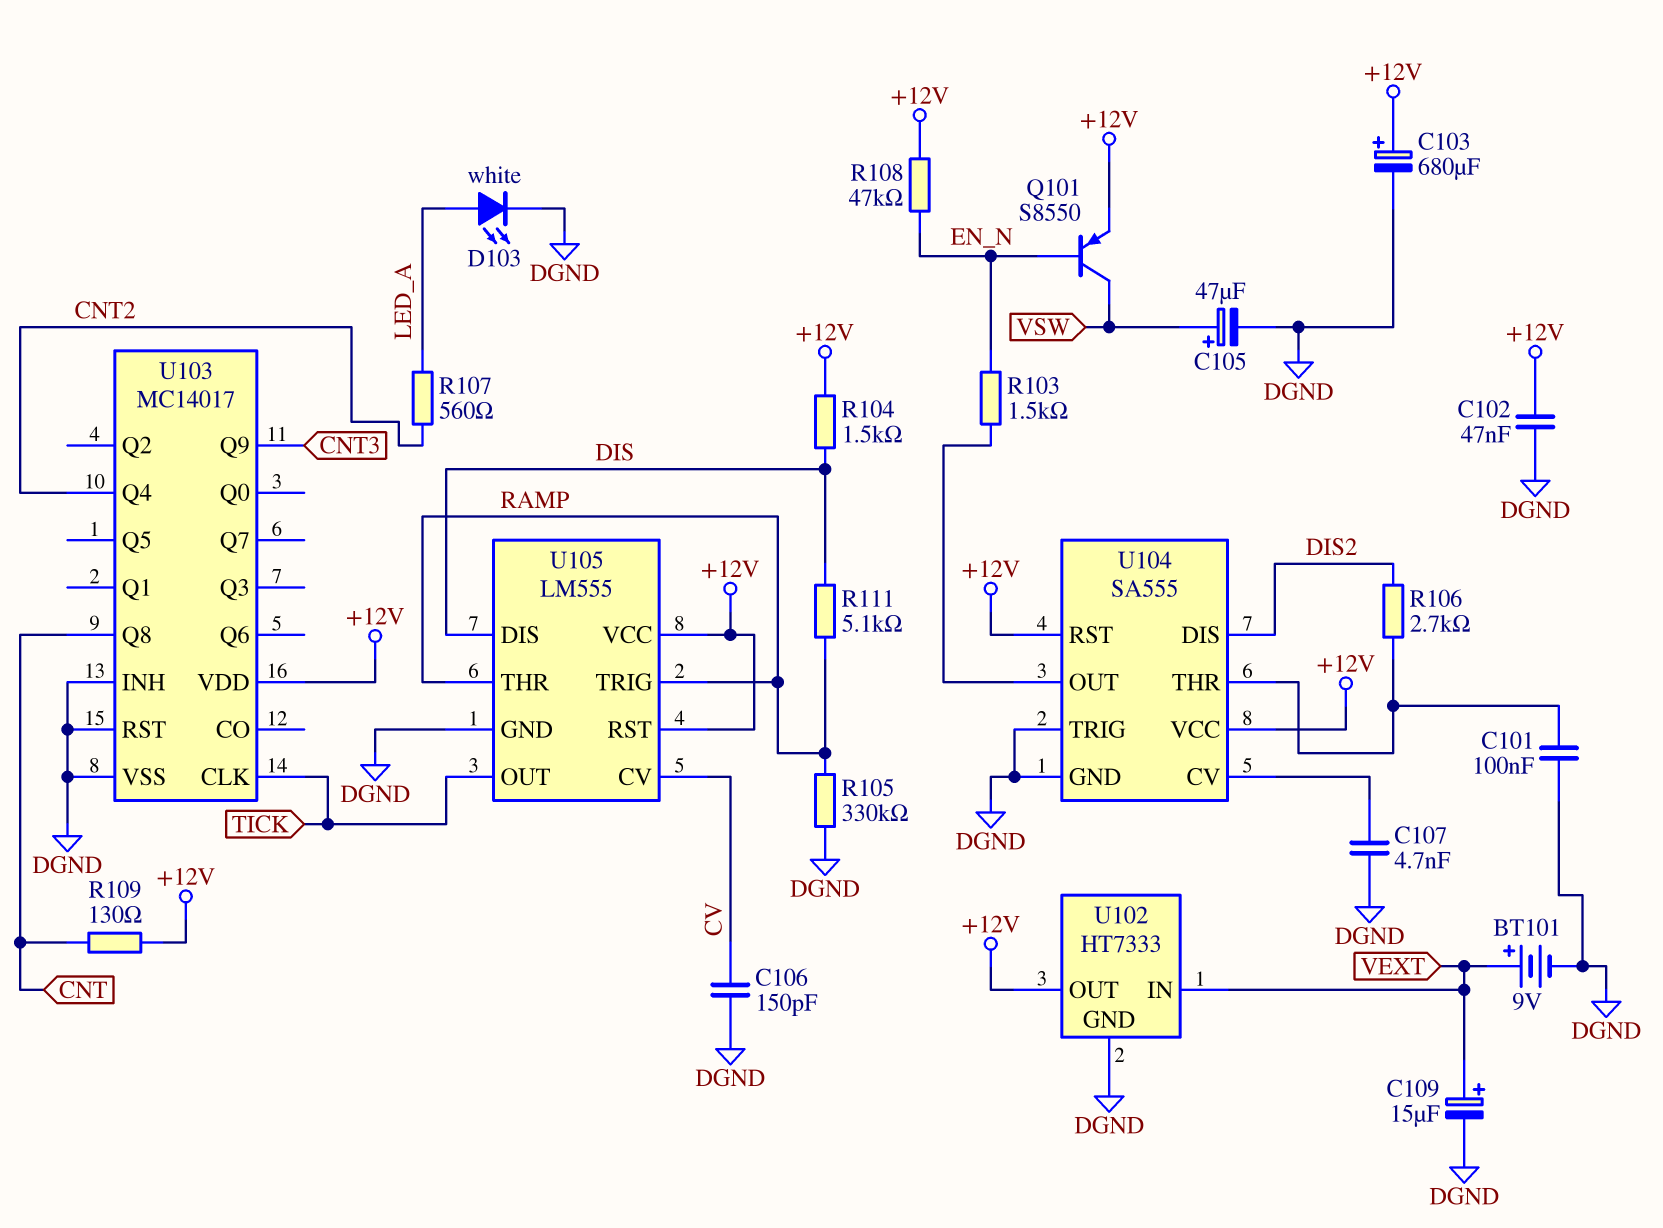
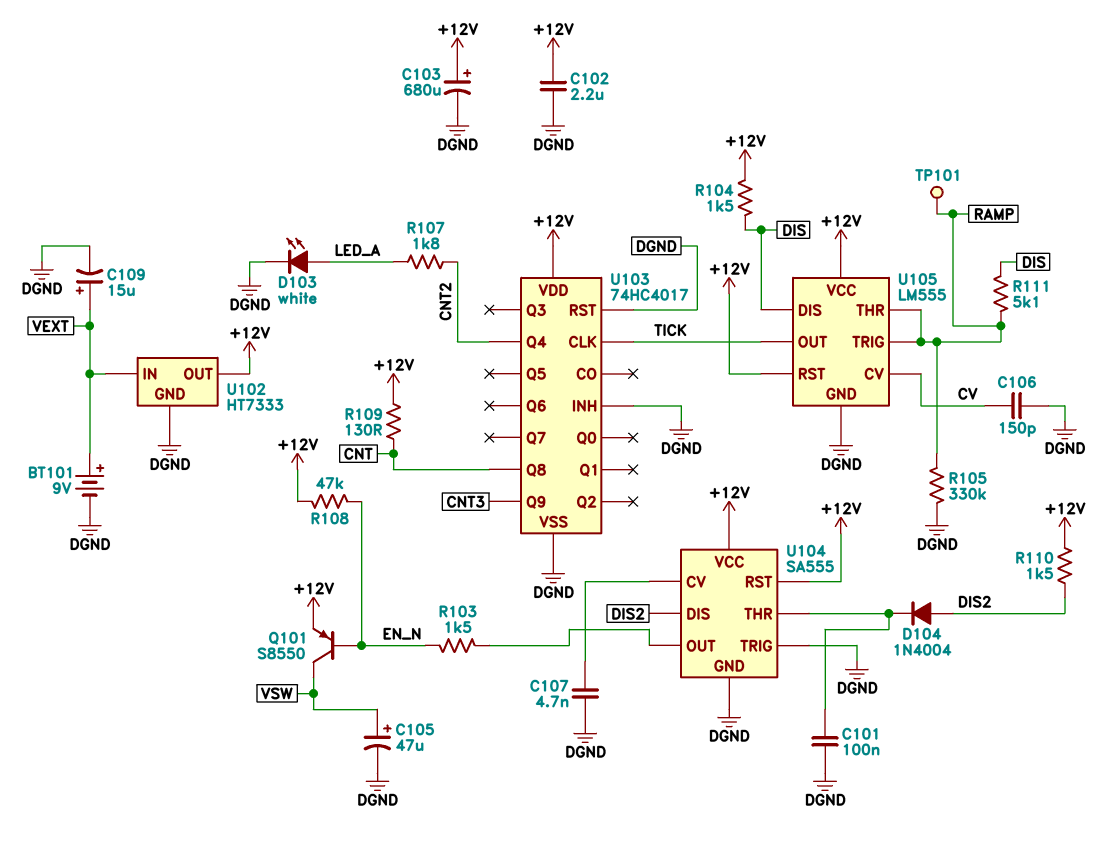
C102: 47nF (+12V, DGND) -> 2.2uF (+12V, DGND)
D104: none -> diode 1N4004 (A DIS2, K U104/THR)
R106: 2.7k (DIS2, U104/THR) -> none
R107: 560 (CNT2, LED_A) -> 1.8k (CNT2, LED_A)
R110: none -> 1.5k (+12V, DIS2)
TP101: none -> test point (RAMP)
U103: MC14017 -> 74HC4017

